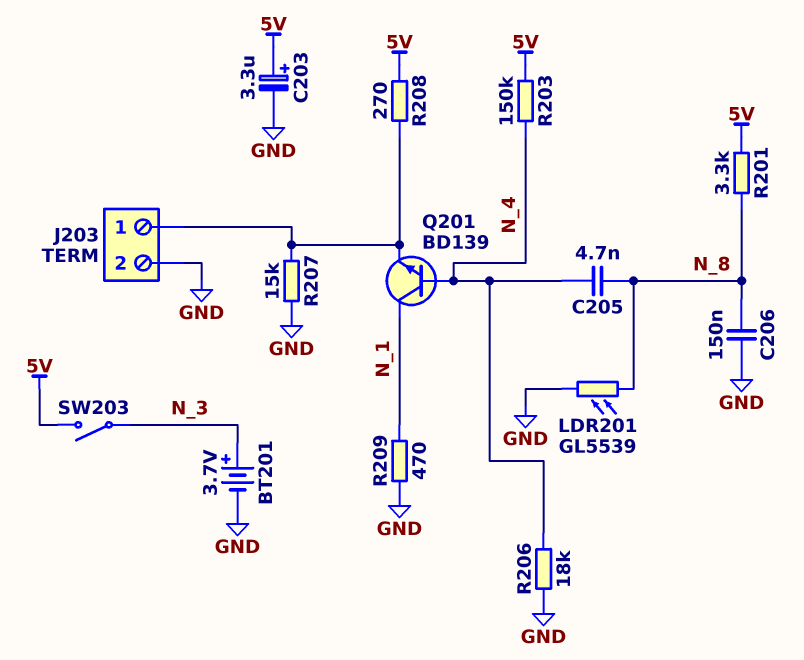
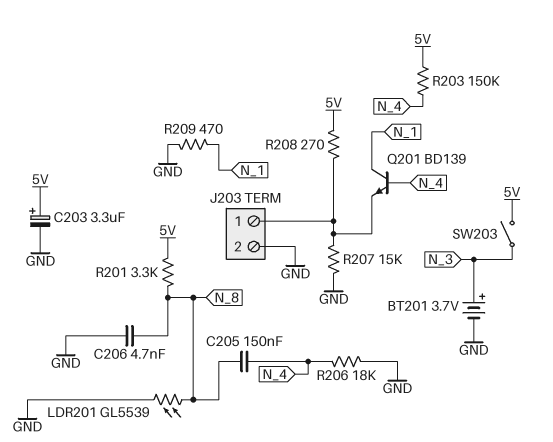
C205: 4.7nF (N_4, N_8) -> 150nF (N_4, N_8)
C206: 150nF (GND, N_8) -> 4.7nF (GND, N_8)

